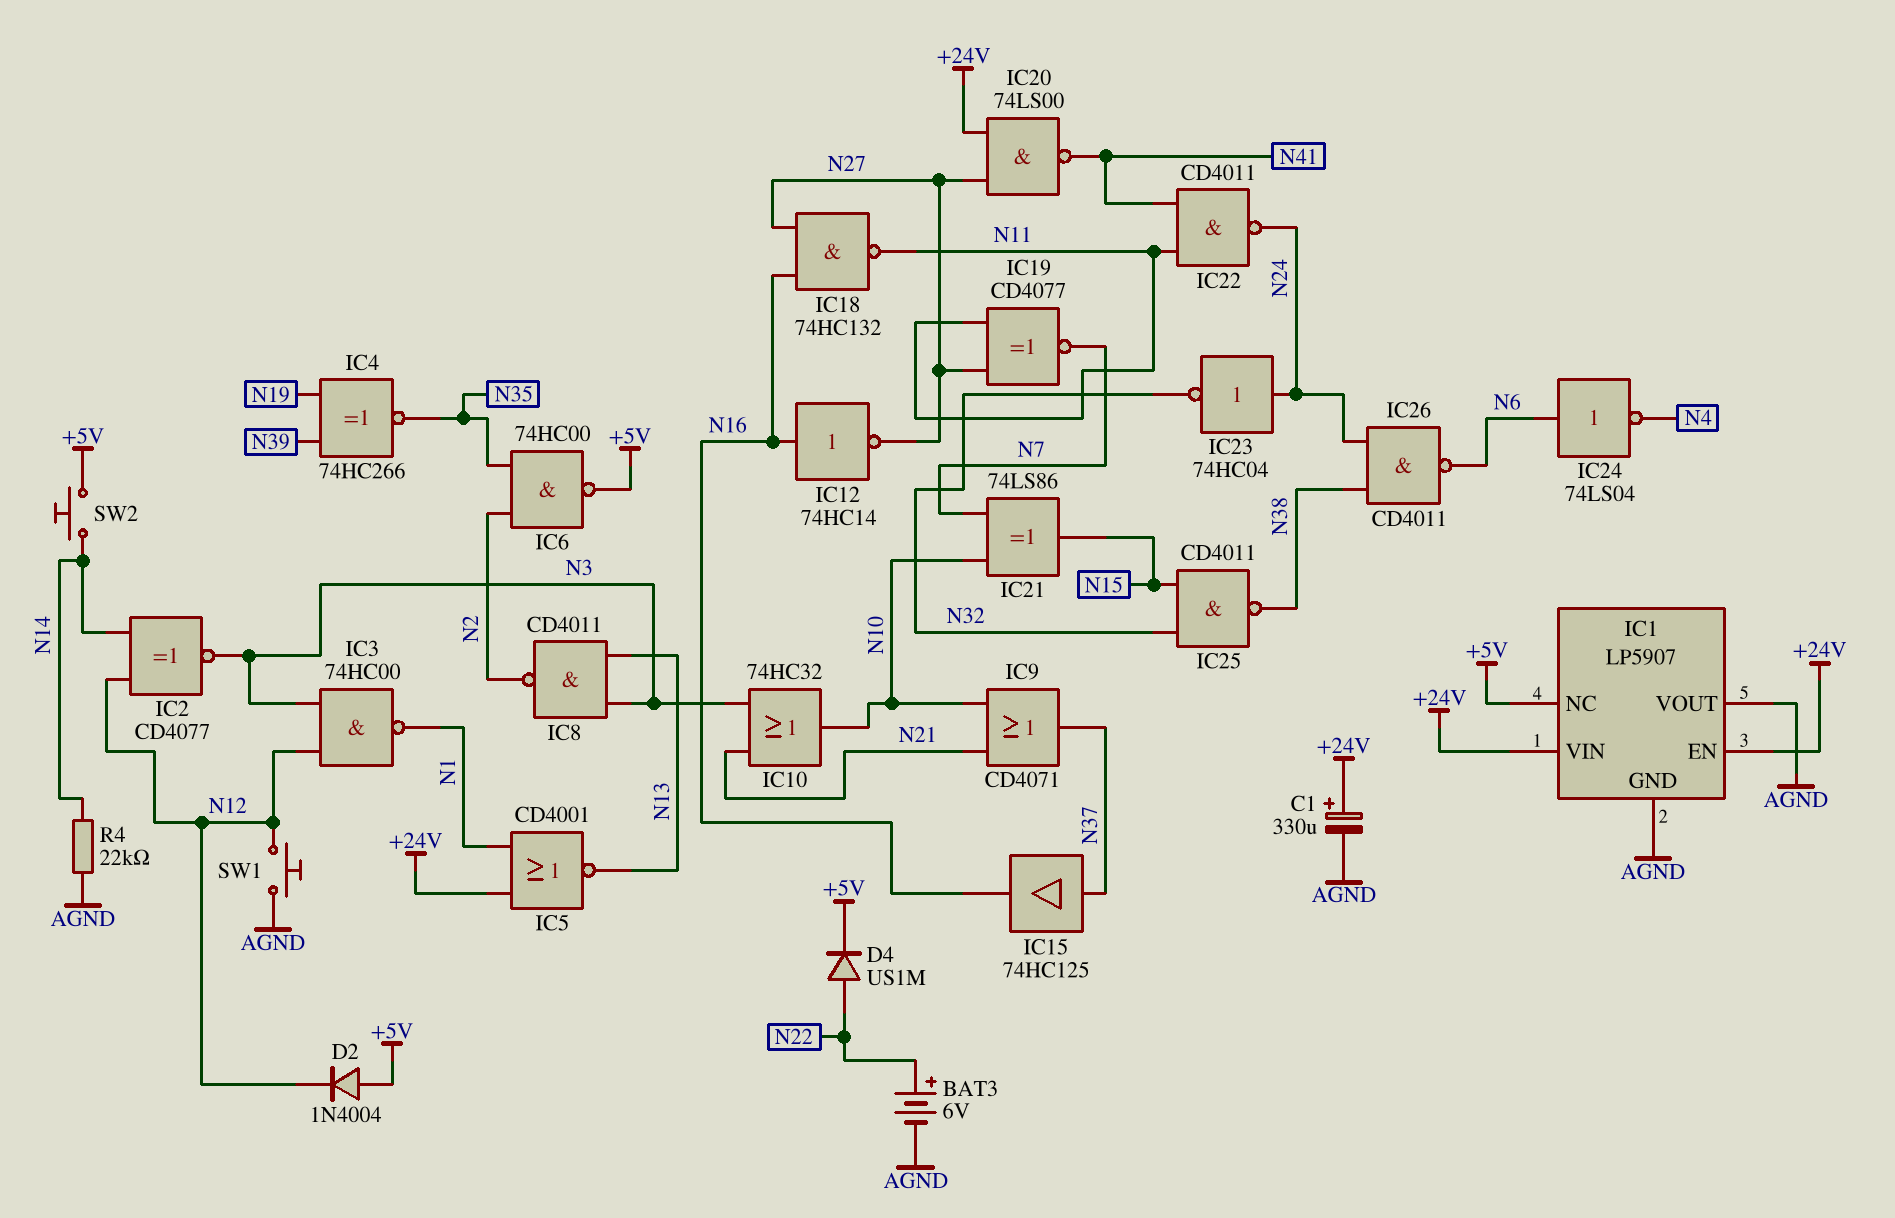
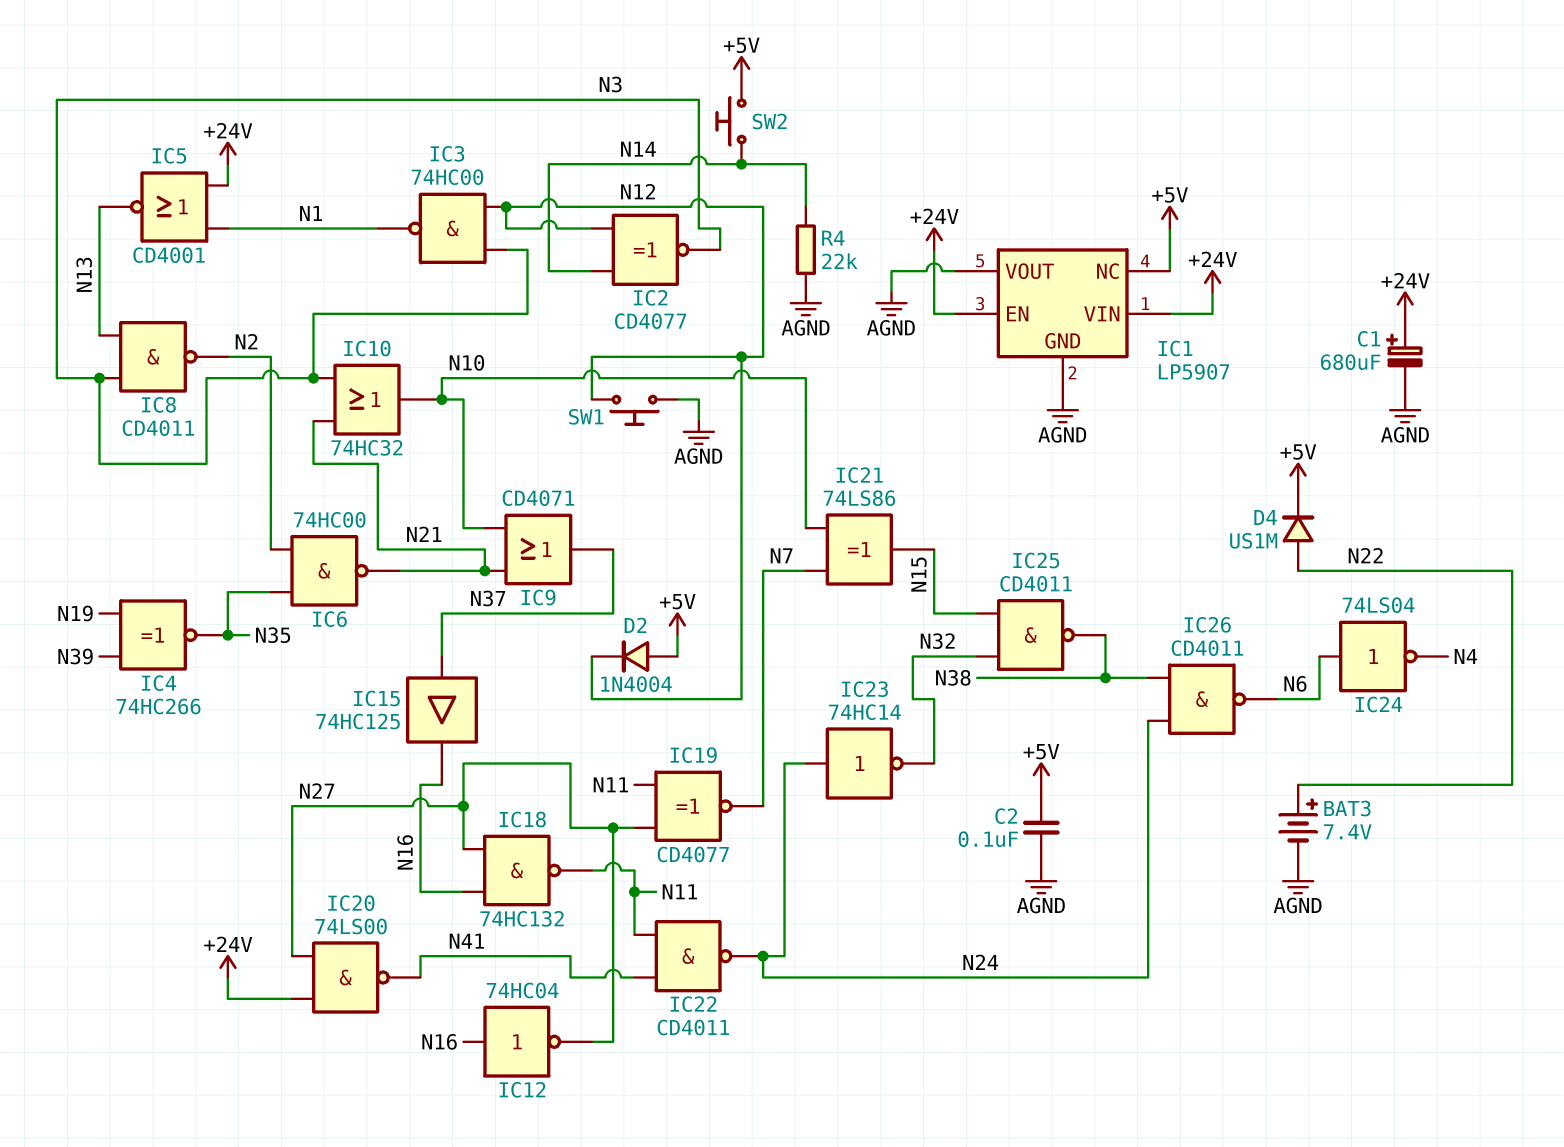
BAT3: 6V (plus N22, minus AGND) -> 7.4V (plus N22, minus AGND)
C1: 330uF (plus +24V, minus AGND) -> 680uF (plus +24V, minus AGND)
C2: none -> 100nF (+5V, AGND)
IC6: NAND 74HC00 (in N2, in N35, out +5V) -> NAND 74HC00 (in N2, in N35, out N21)
IC12: NOT 74HC14 (in N16, out N27) -> NOT 74HC04 (in N16, out N27)
IC23: NOT 74HC04 (in N24, out N32) -> NOT 74HC14 (in N24, out N32)

